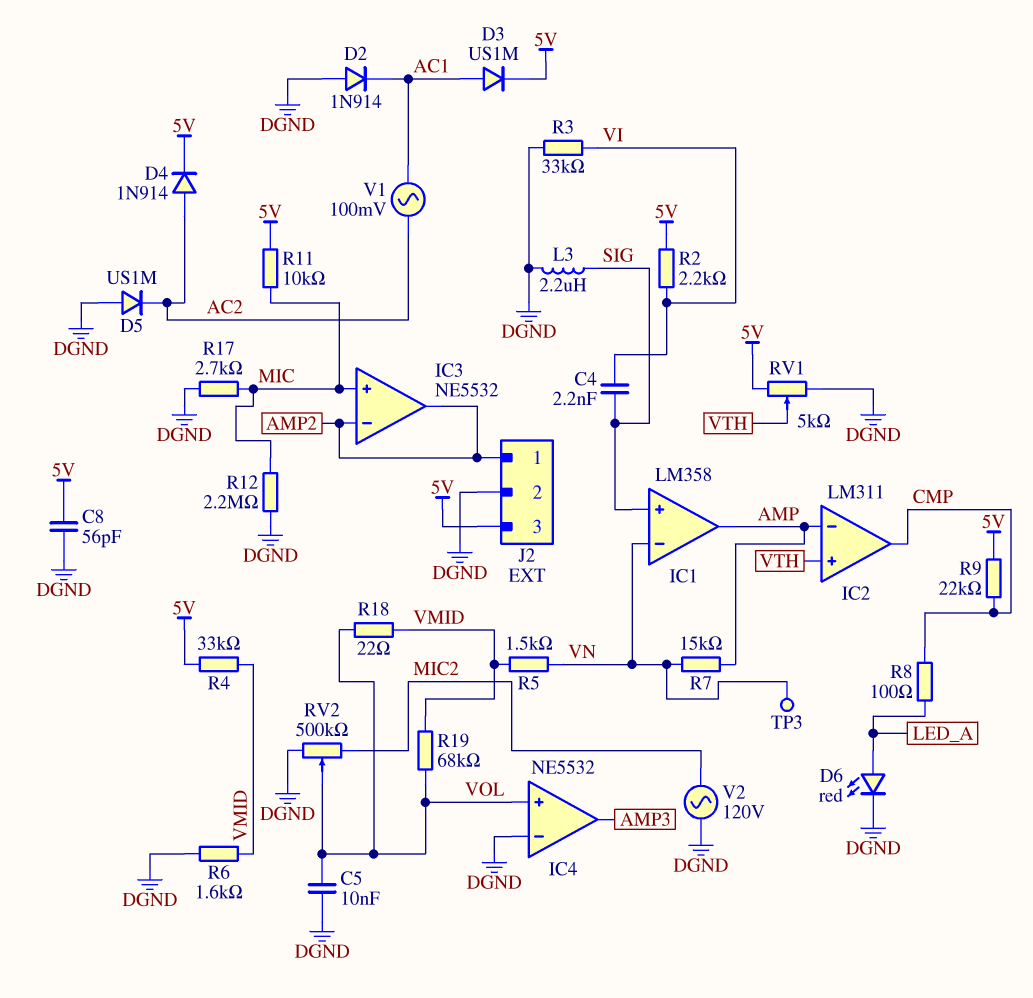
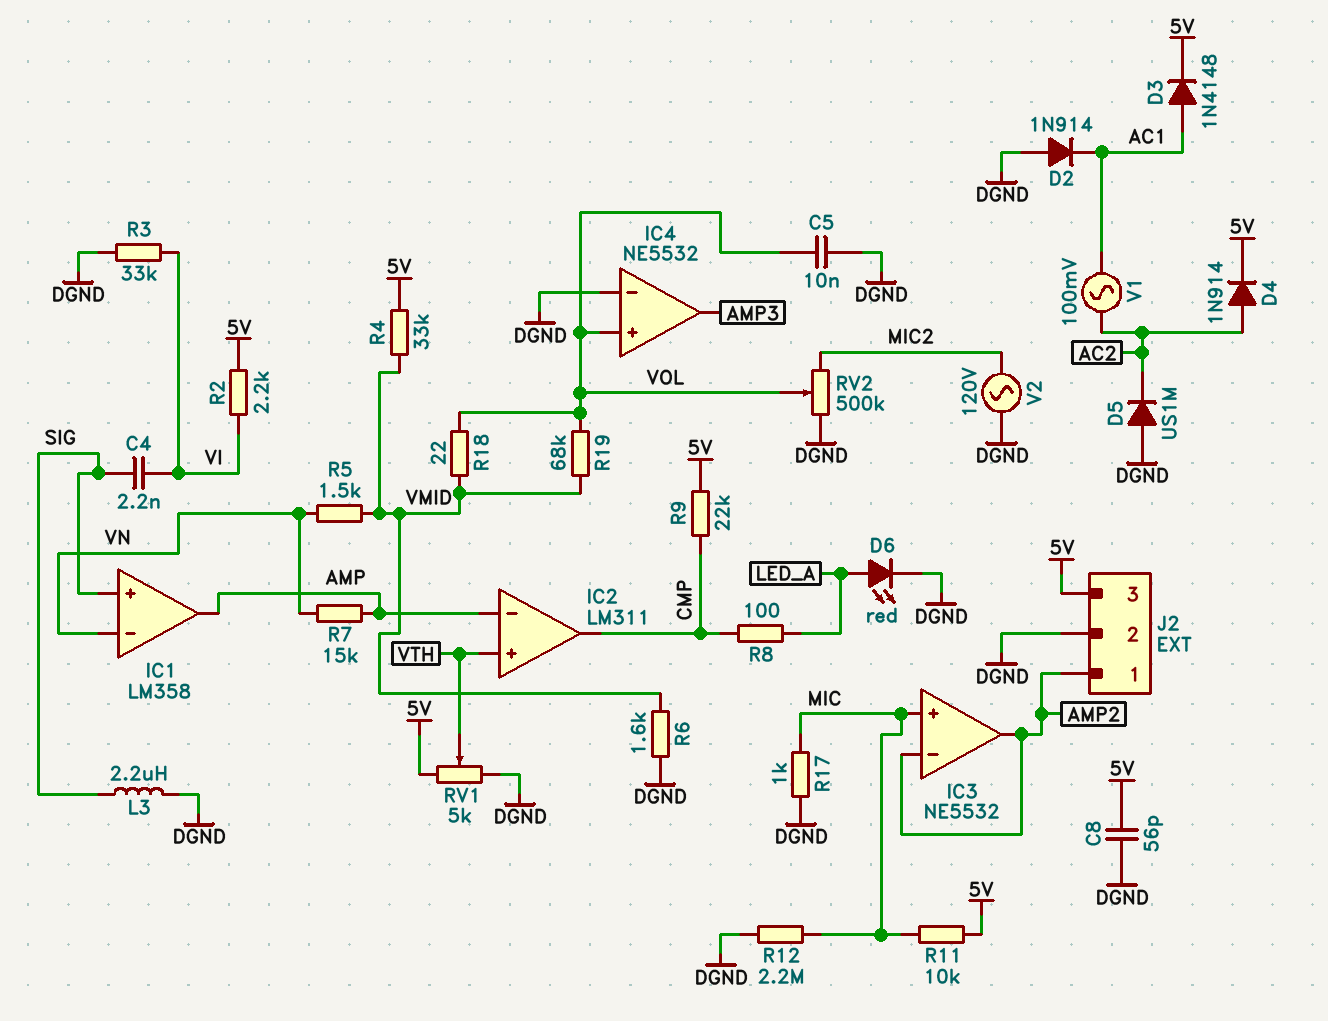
D3: diode US1M (A AC1, K 5V) -> diode 1N4148 (A AC1, K 5V)
R17: 2.7k (DGND, MIC) -> 1k (DGND, MIC)
TP3: test point (VN) -> none

